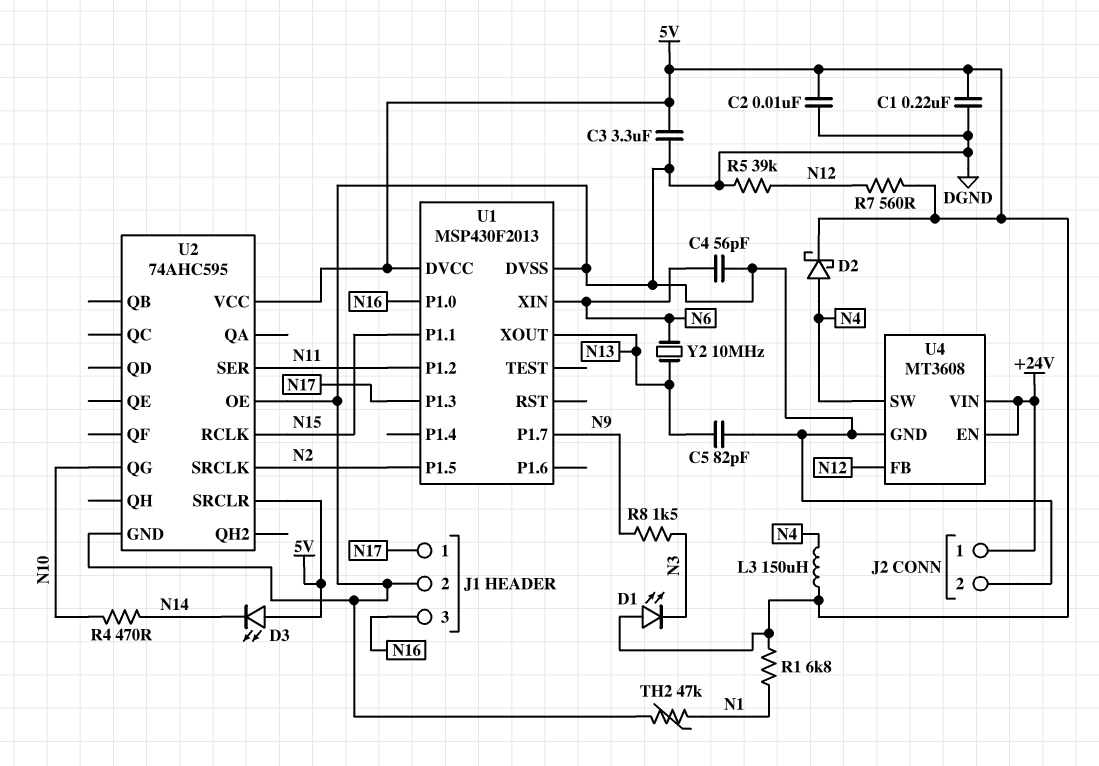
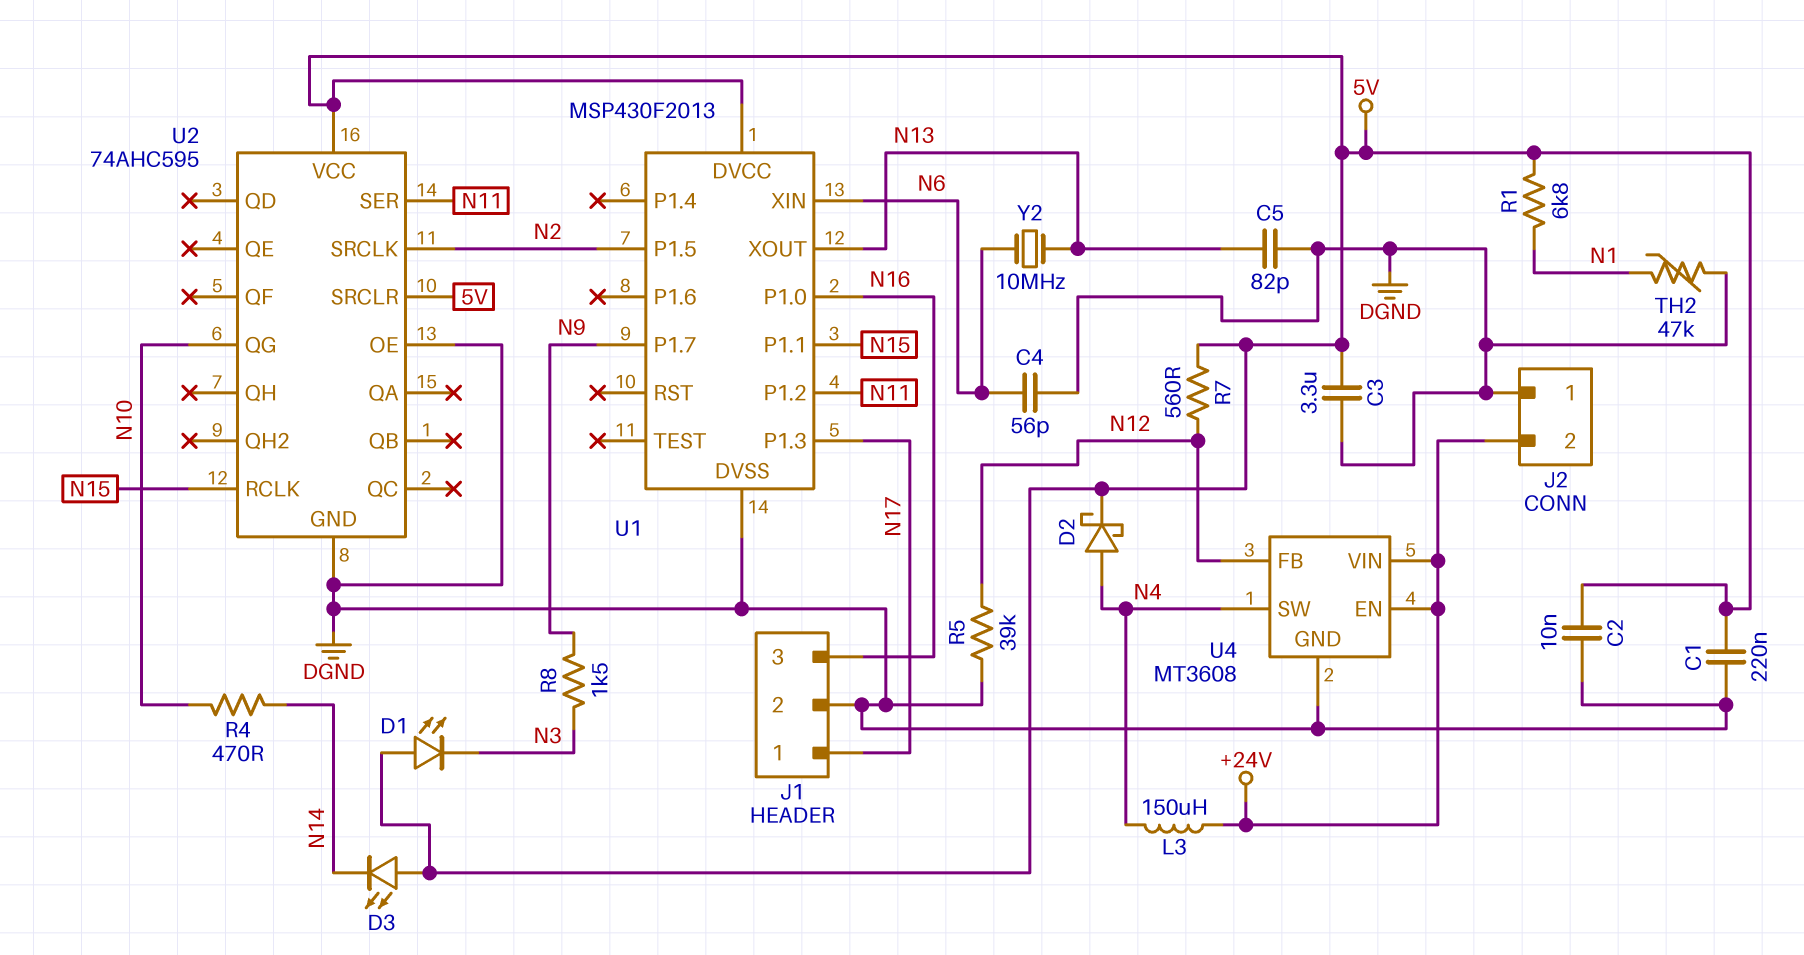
J2 pin 1: +24V -> DGND
J2 pin 2: DGND -> +24V
L3: 150uH (5V, N4) -> 150uH (+24V, N4)

